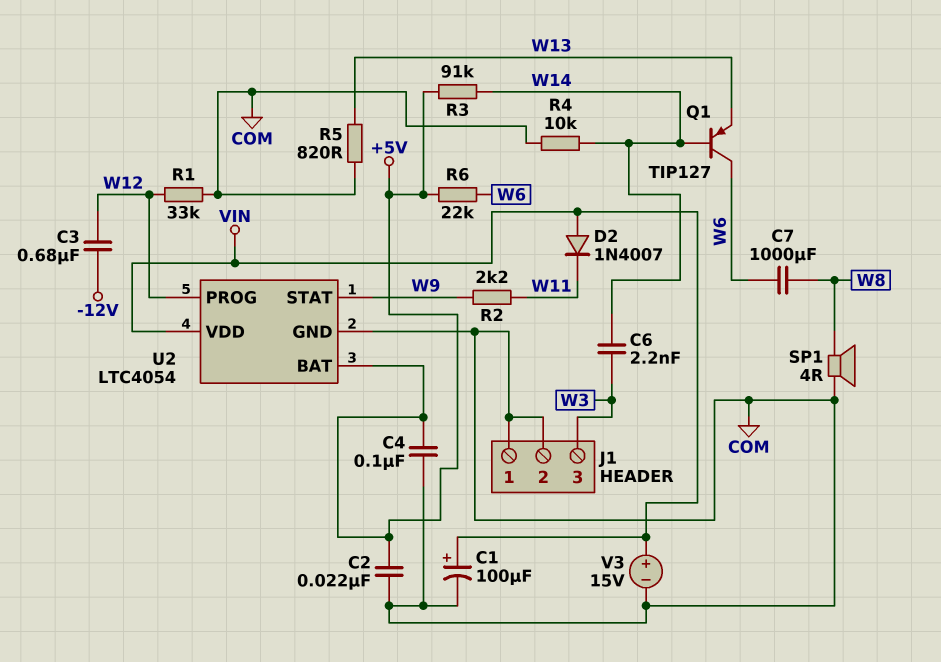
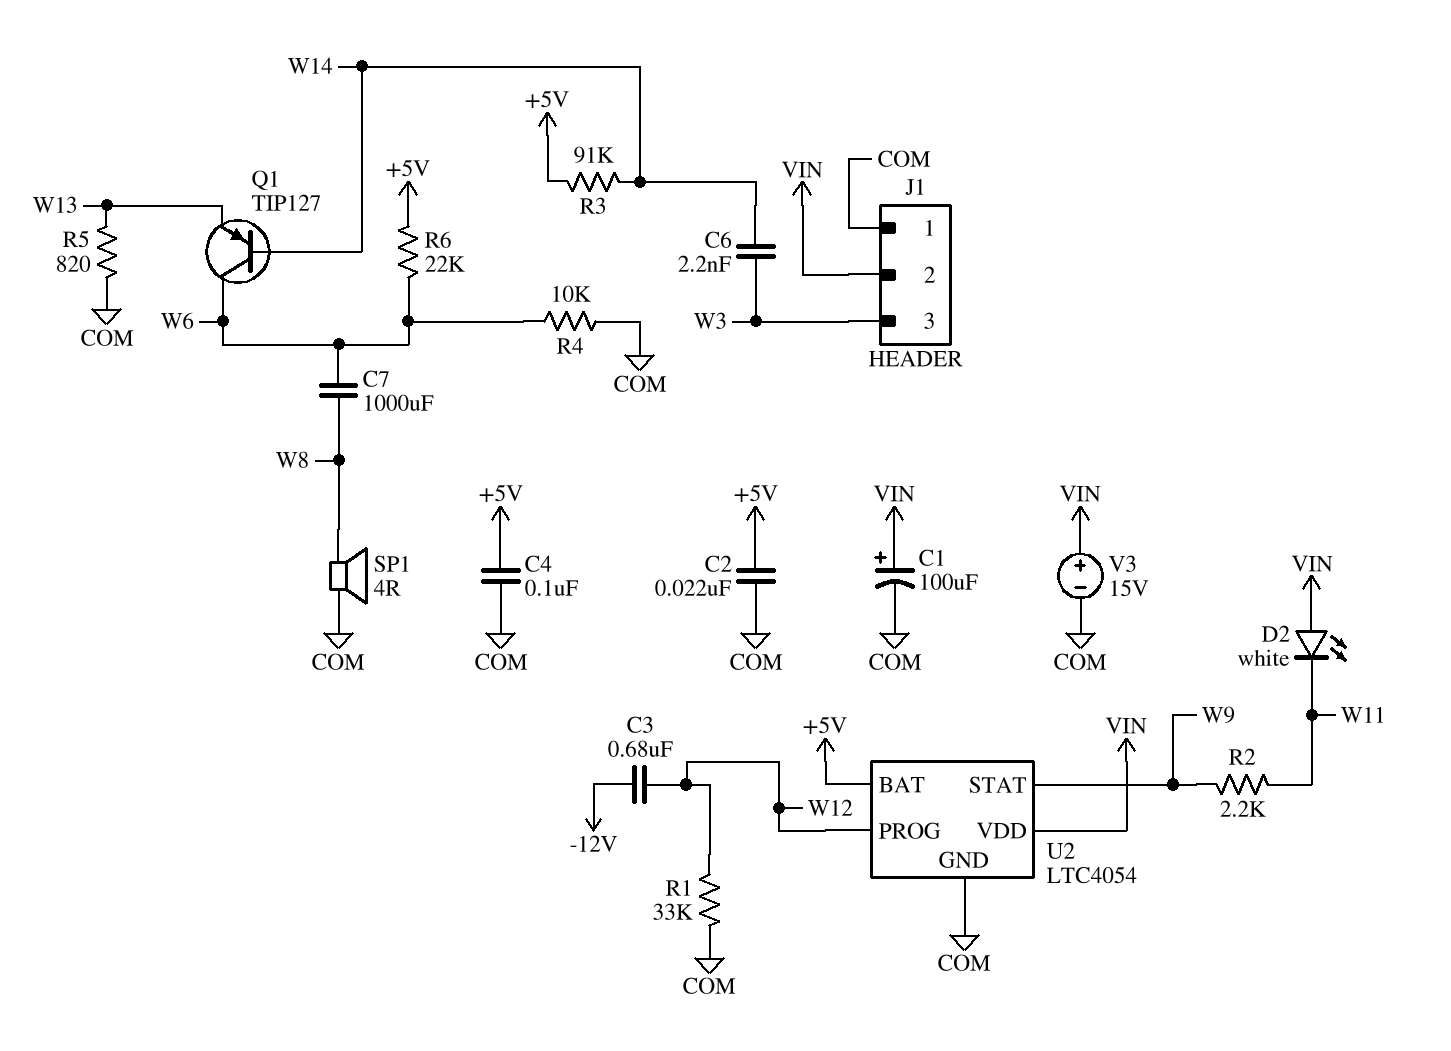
D2: diode 1N4007 (A VIN, K W11) -> LED white (A VIN, K W11)
J1 pin 2: COM -> VIN
R4: 10k (COM, W14) -> 10k (COM, W6)

